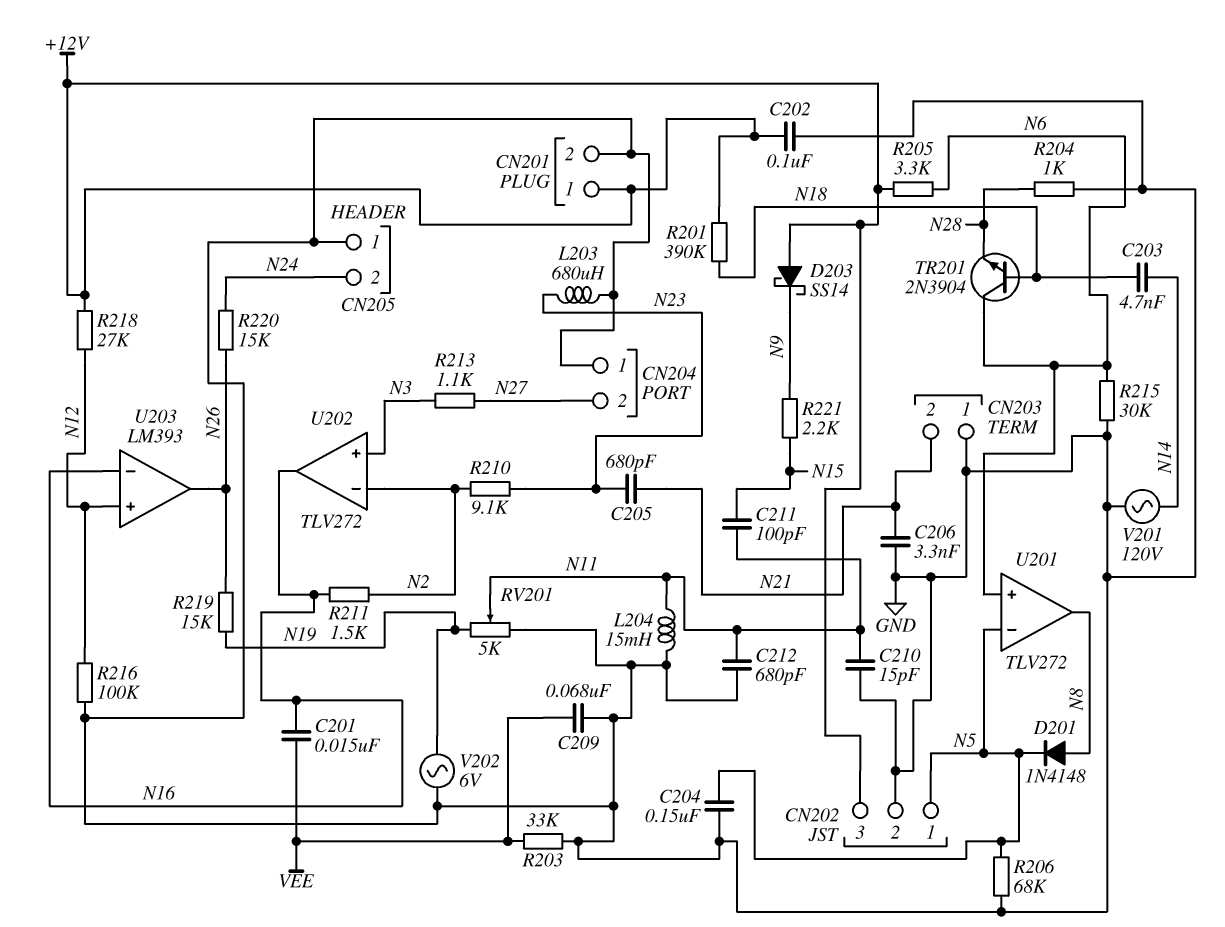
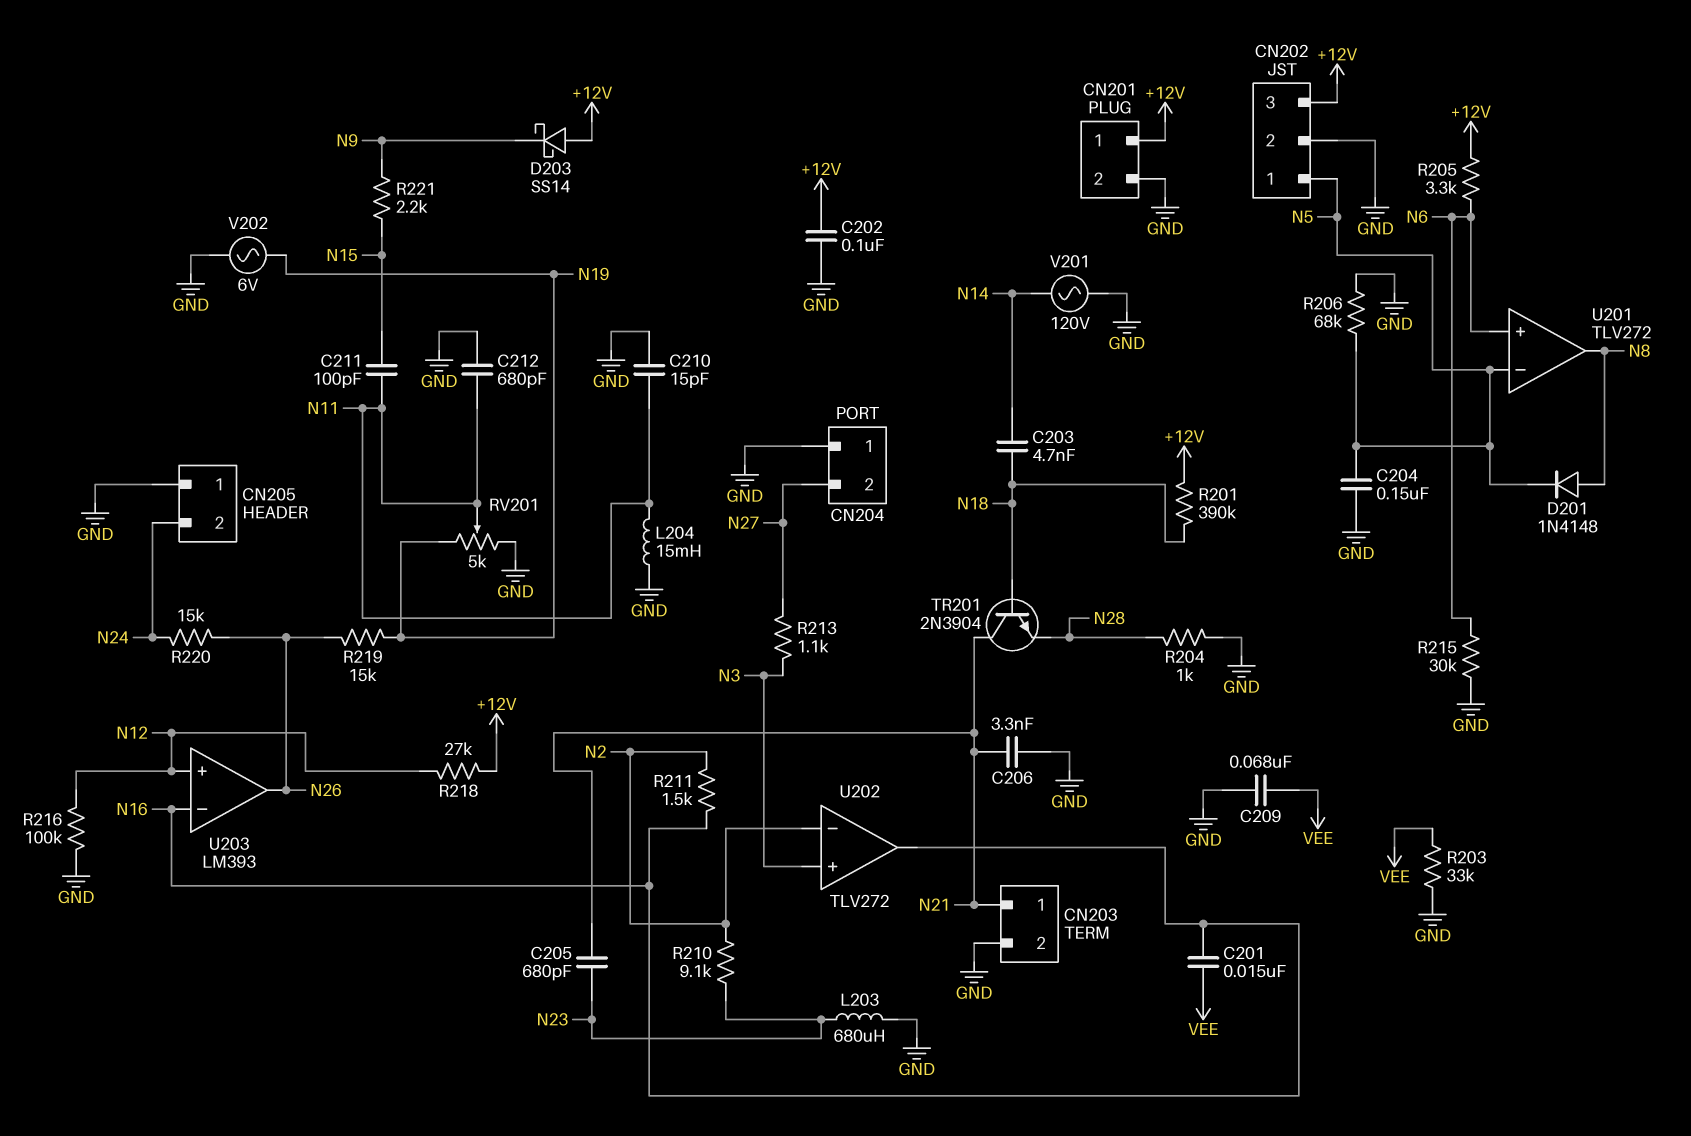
CN203 pin 1: GND -> N21
CN203 pin 2: N21 -> GND
TR201: NPN 2N3904 (B N18, C N6, E N28) -> NPN 2N3904 (B N18, C N21, E N28)

